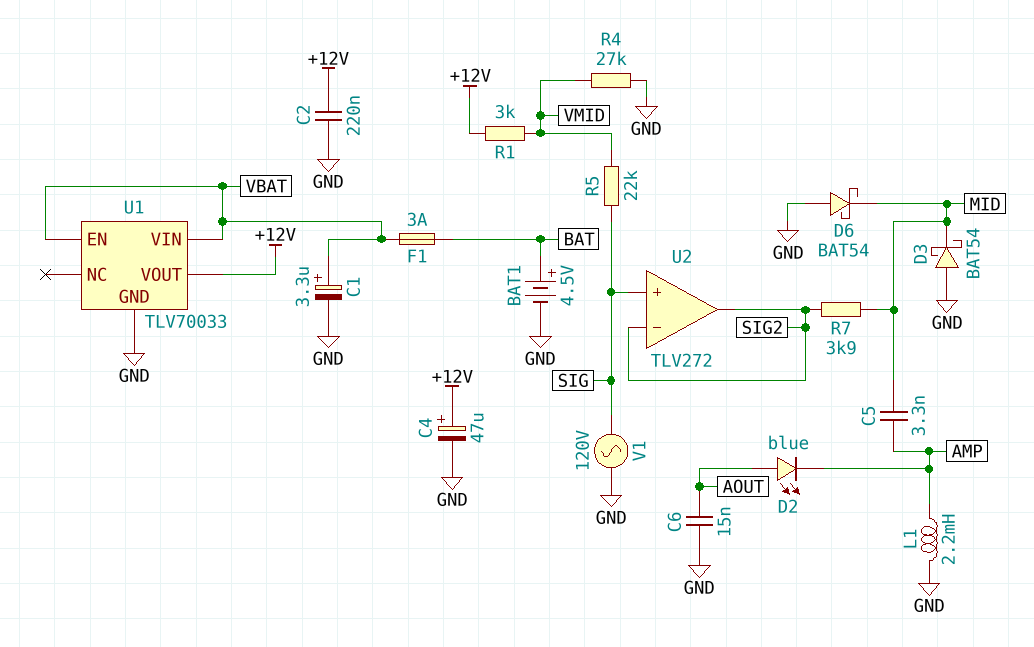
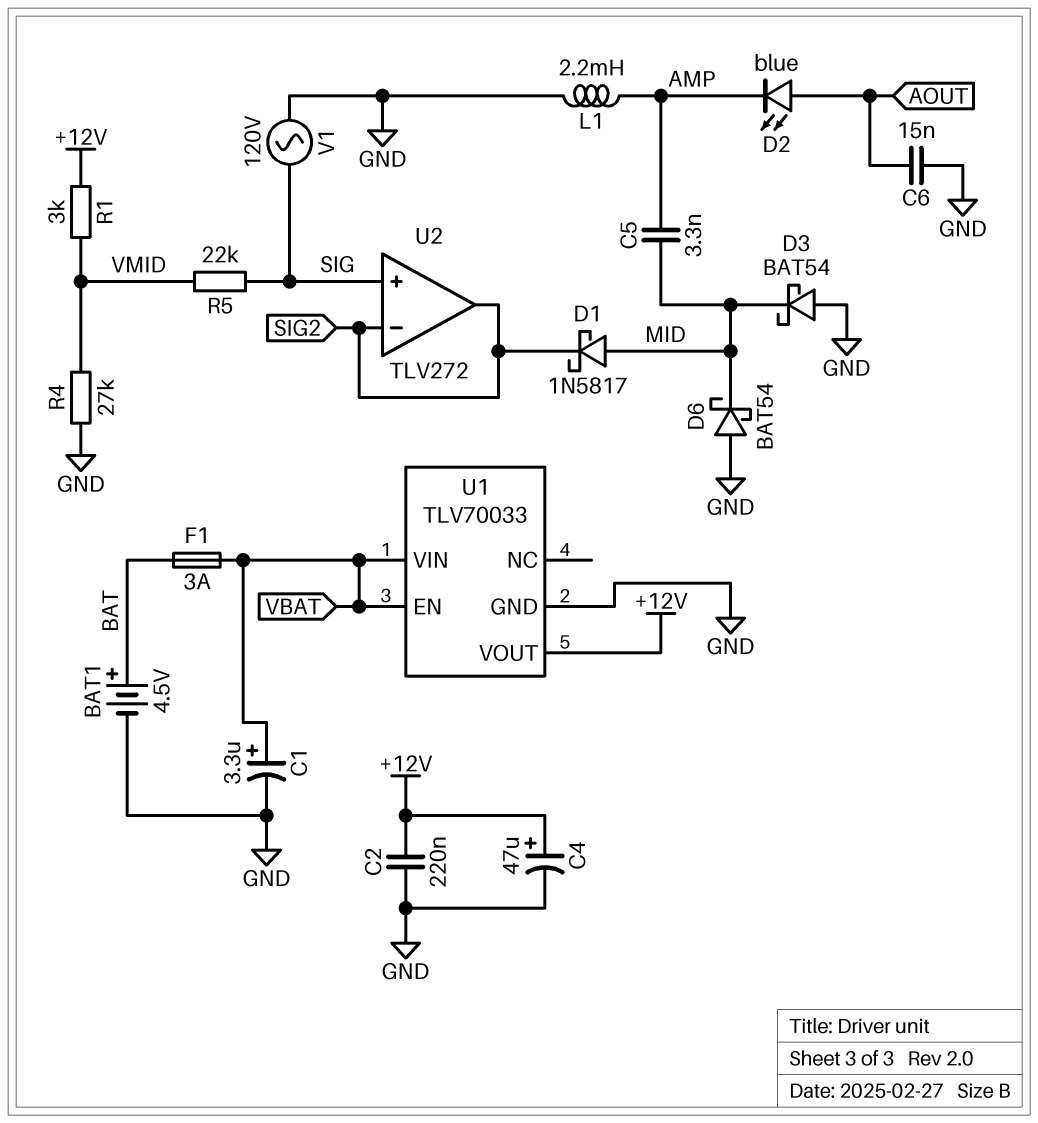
D1: none -> schottky 1N5817 (A MID, K SIG2)
R7: 3.9k (MID, SIG2) -> none

